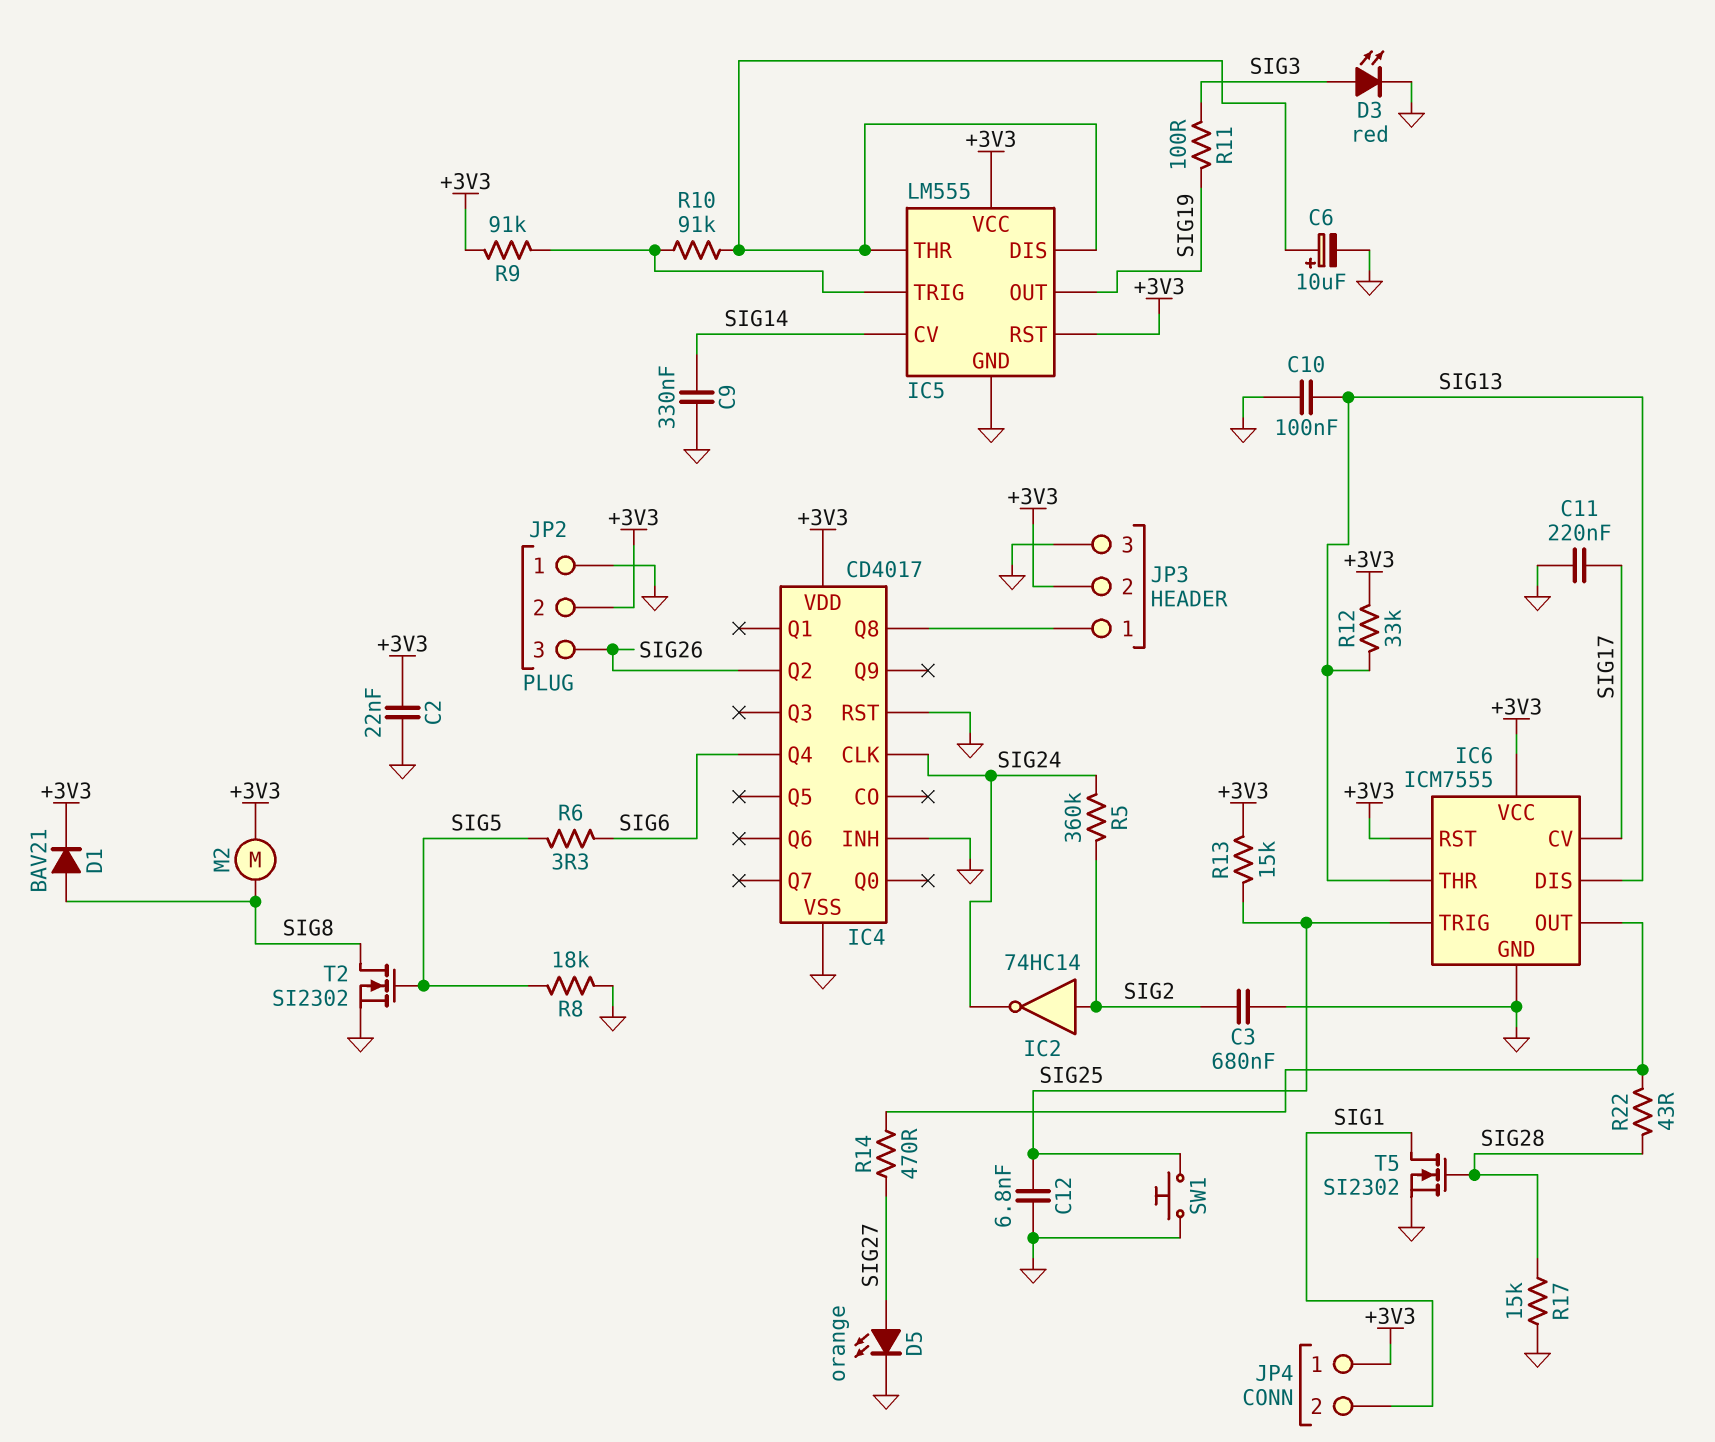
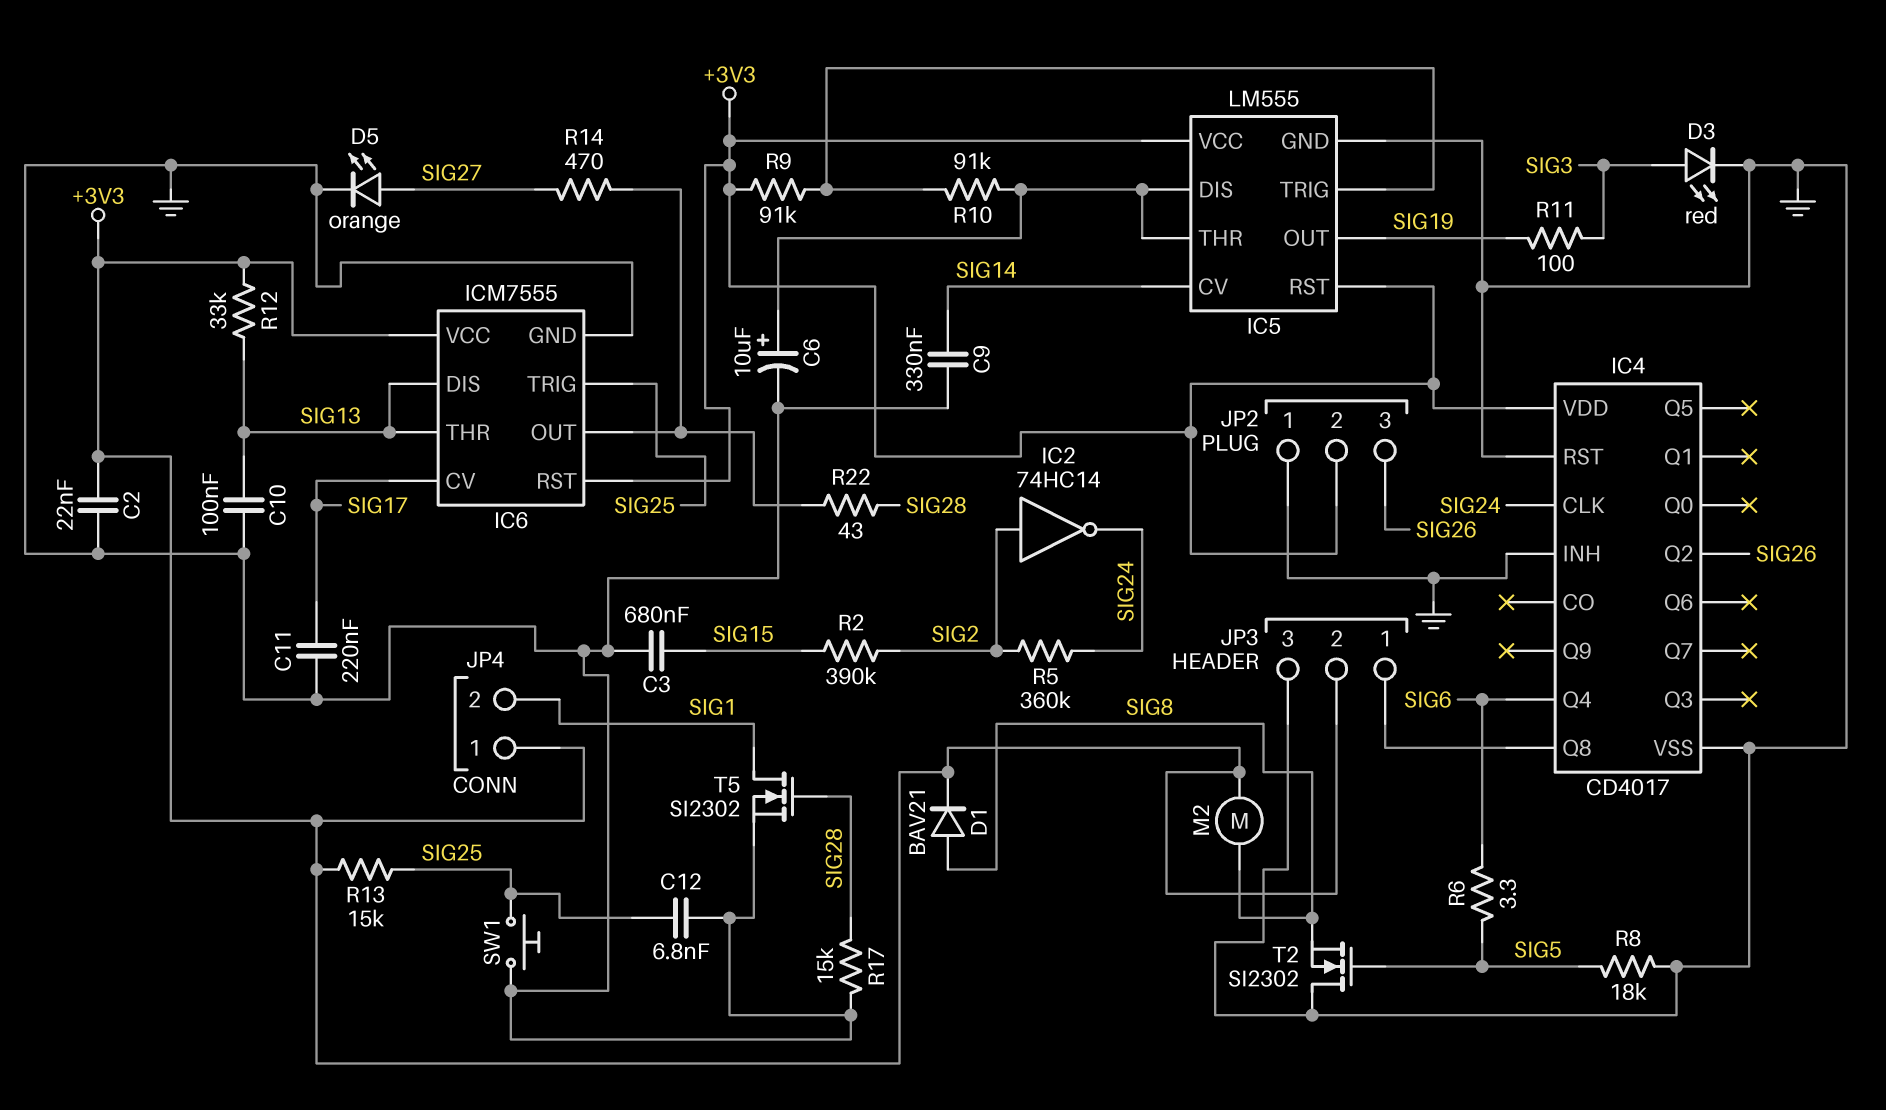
C3: 680nF (GND, SIG2) -> 680nF (GND, SIG15)
R2: none -> 390k (SIG2, SIG15)
T2: NMOS SI2302 (G SIG5, D SIG8, S GND) -> NMOS SI2302 (G SIG5, D GND, S SIG8)

